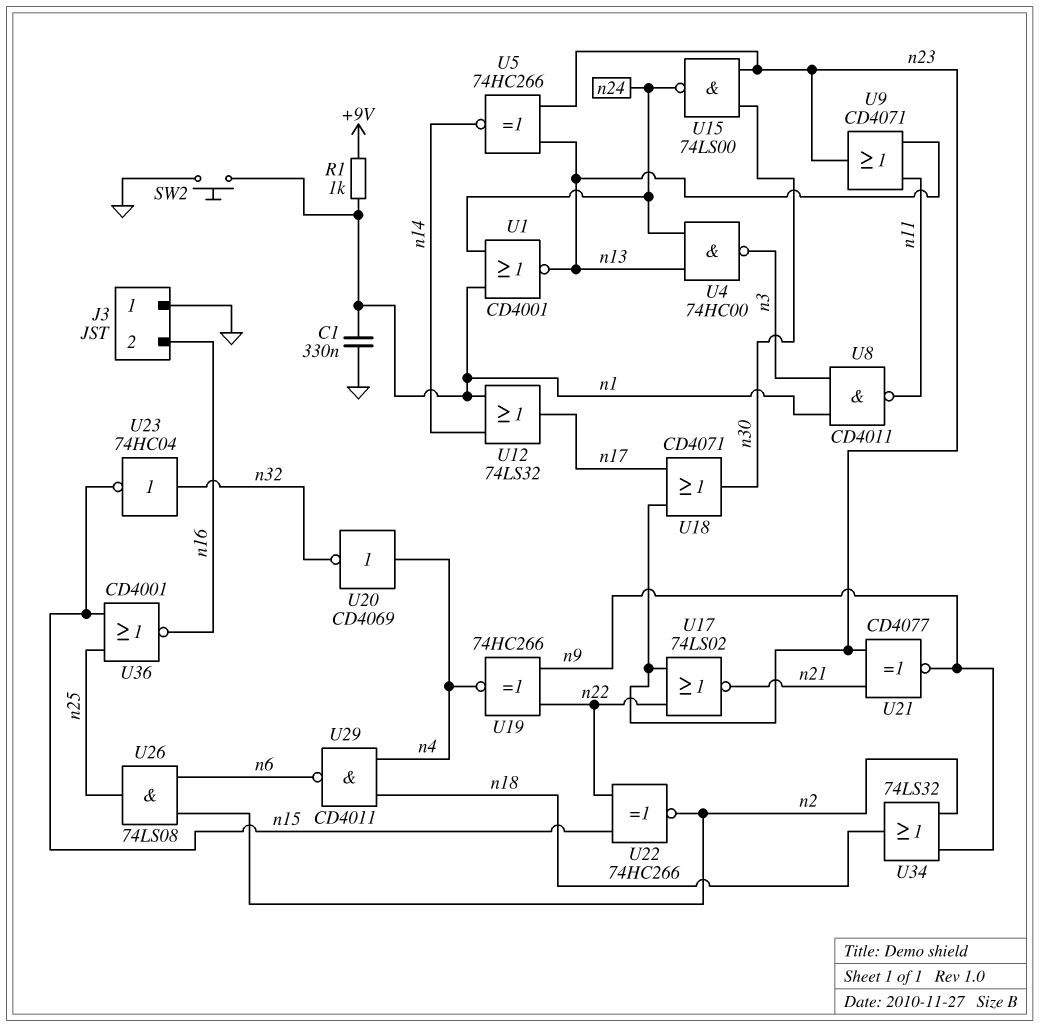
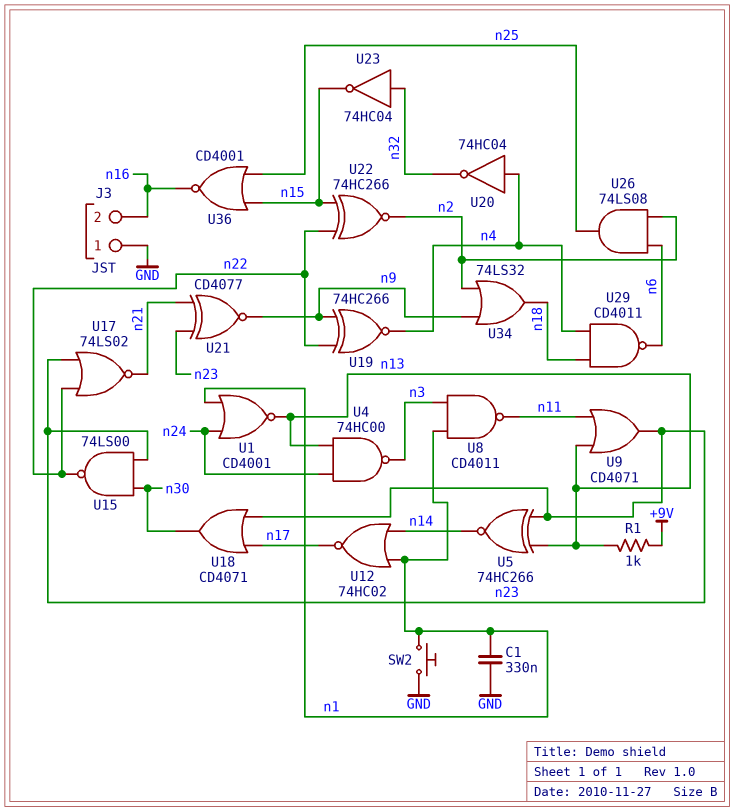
R1: 1k (+9V, n1) -> 1k (+9V, n13)
U12: OR 74LS32 (in n1, in n14, out n17) -> NOR 74HC02 (in n1, in n14, out n17)
U15: NAND 74LS00 (in n23, in n30, out n24) -> NAND 74LS00 (in n23, in n30, out n22)
U20: NOT CD4069 (in n4, out n32) -> NOT 74HC04 (in n4, out n32)

